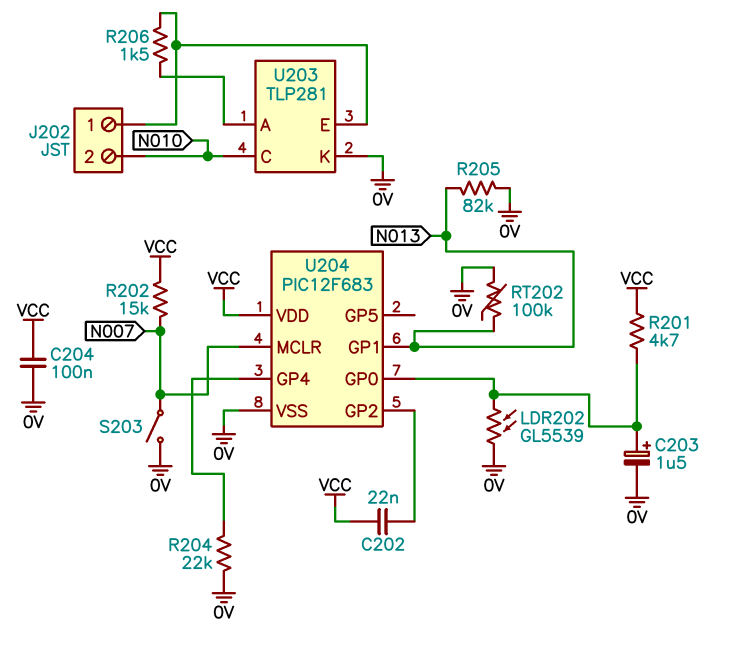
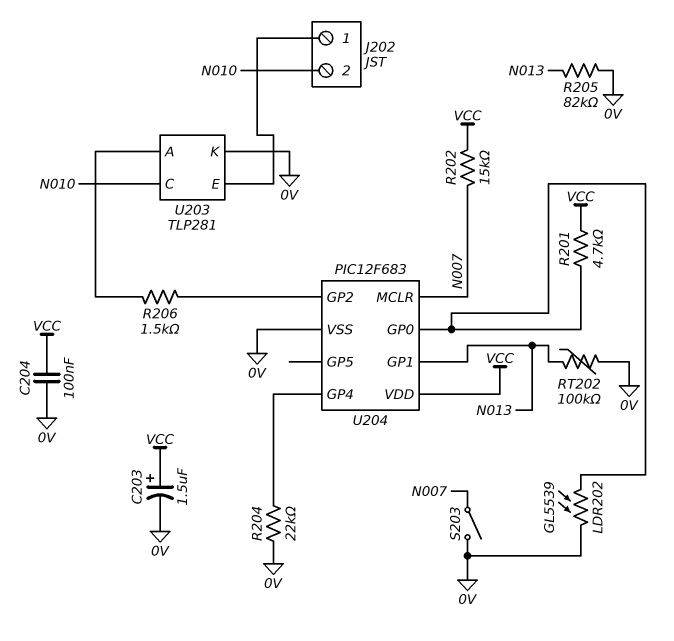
C202: 22nF (U204/GP2, VCC) -> none
C203: 1.5uF (plus U204/GP0, minus 0V) -> 1.5uF (plus VCC, minus 0V)
R206: 1.5k (J202/1, U203/A) -> 1.5k (U203/A, U204/GP2)

